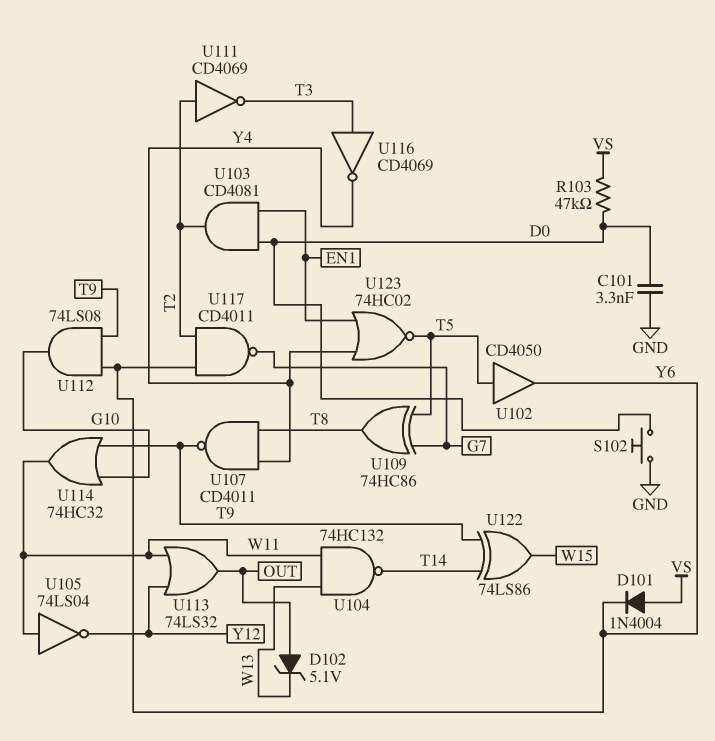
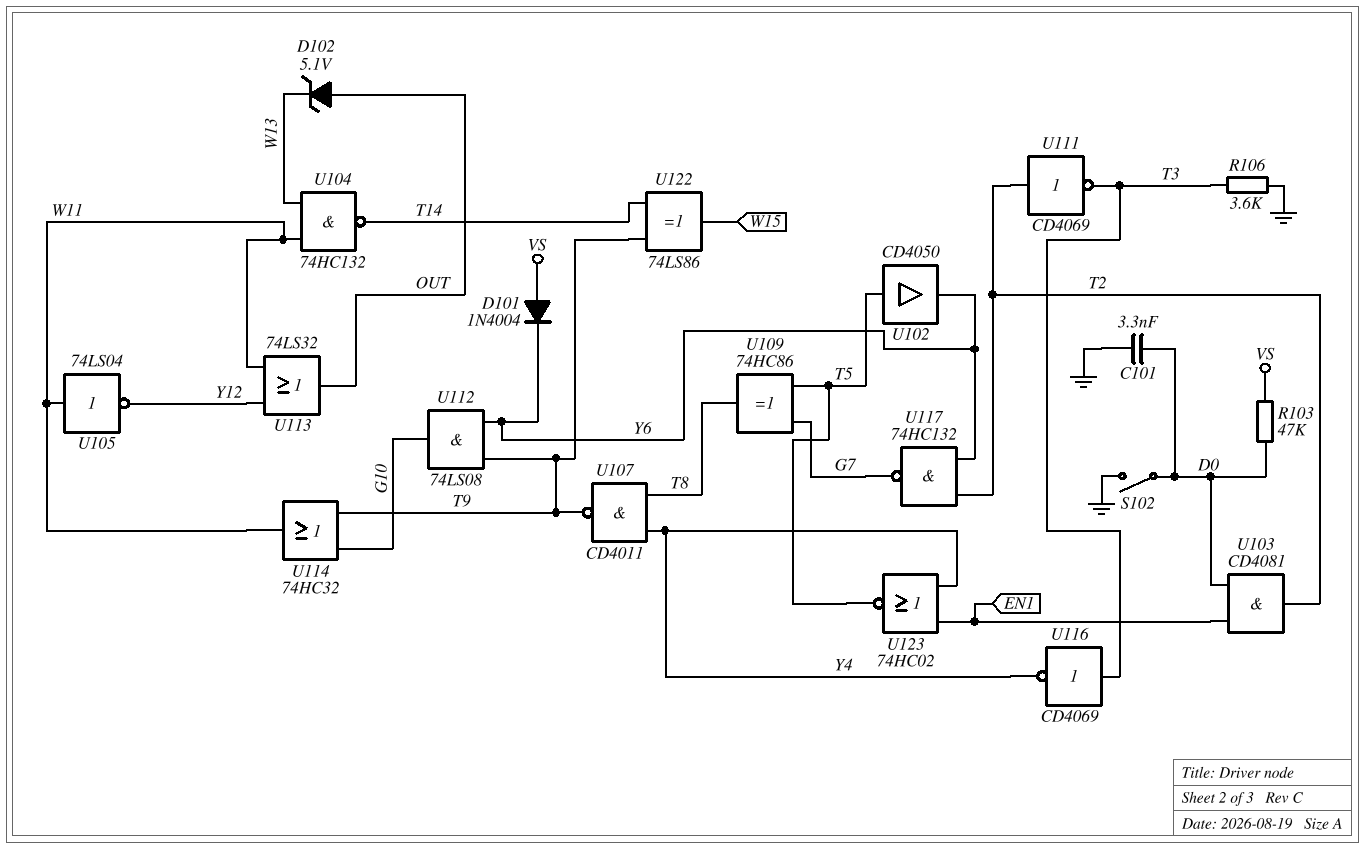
R106: none -> 3.6k (GND, T3)
S102: button (D0, GND) -> switch (D0, GND)
U117: NAND CD4011 (in T2, in Y6, out G7) -> NAND 74HC132 (in T2, in Y6, out G7)

